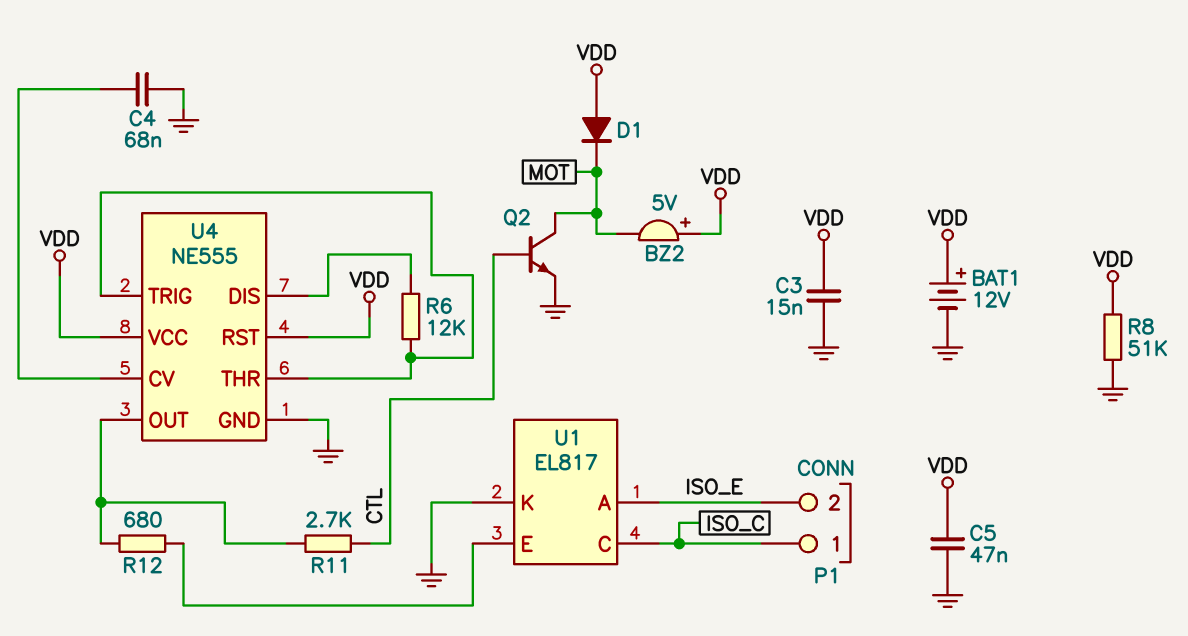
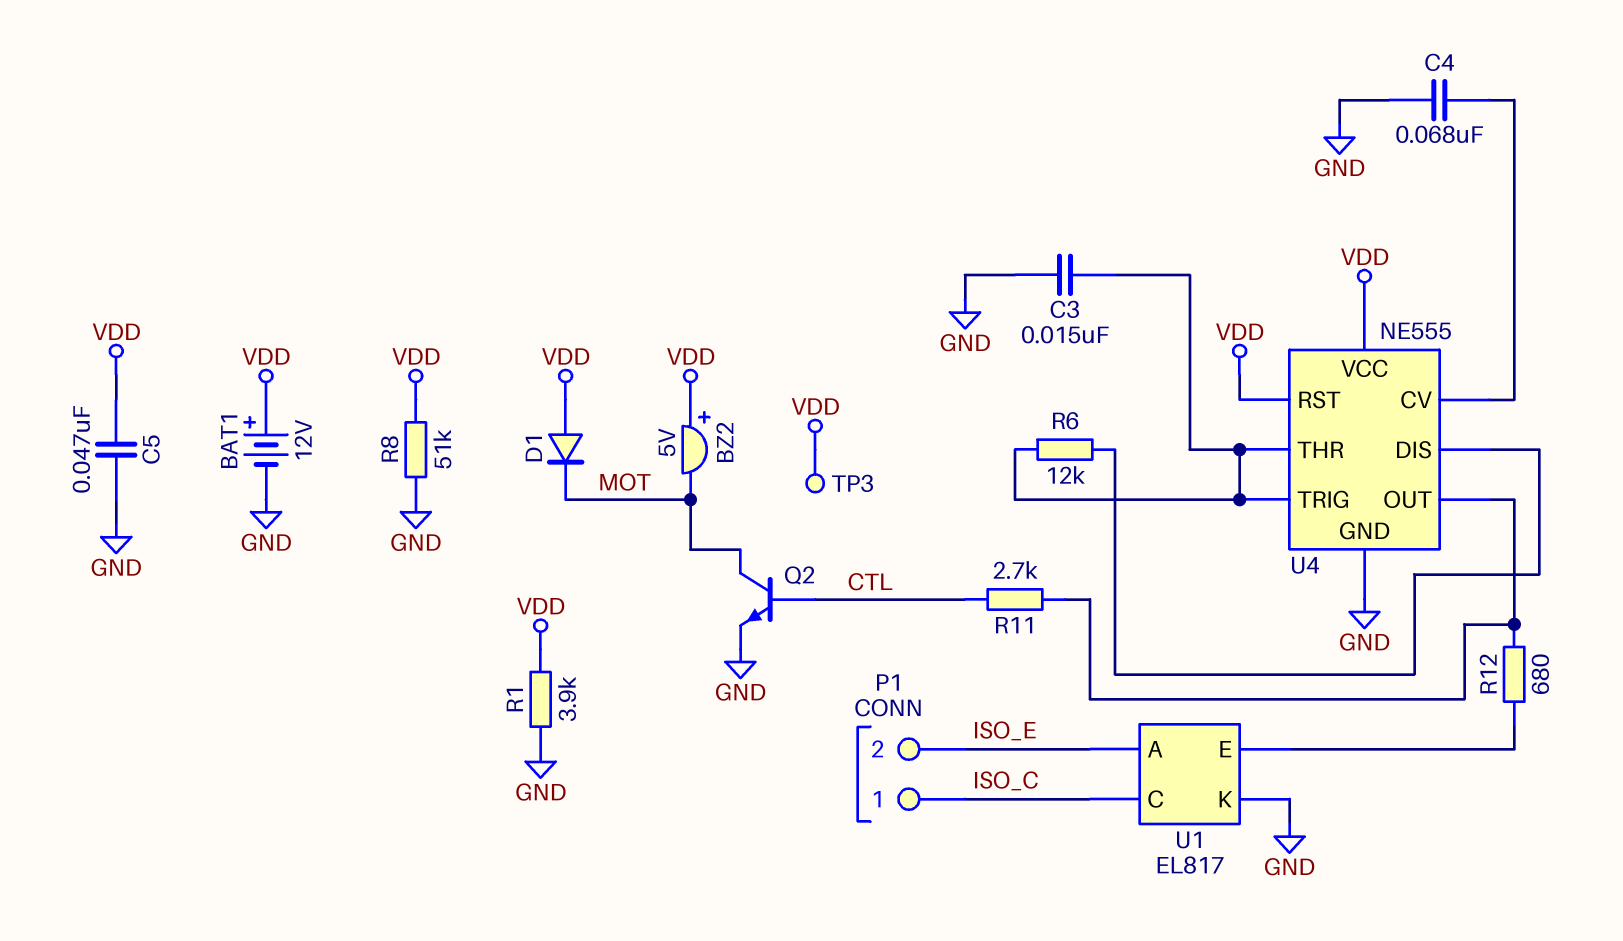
C3: 15nF (GND, VDD) -> 15nF (GND, U4/THR)
R1: none -> 3.9k (GND, VDD)
TP3: none -> test point (VDD)

